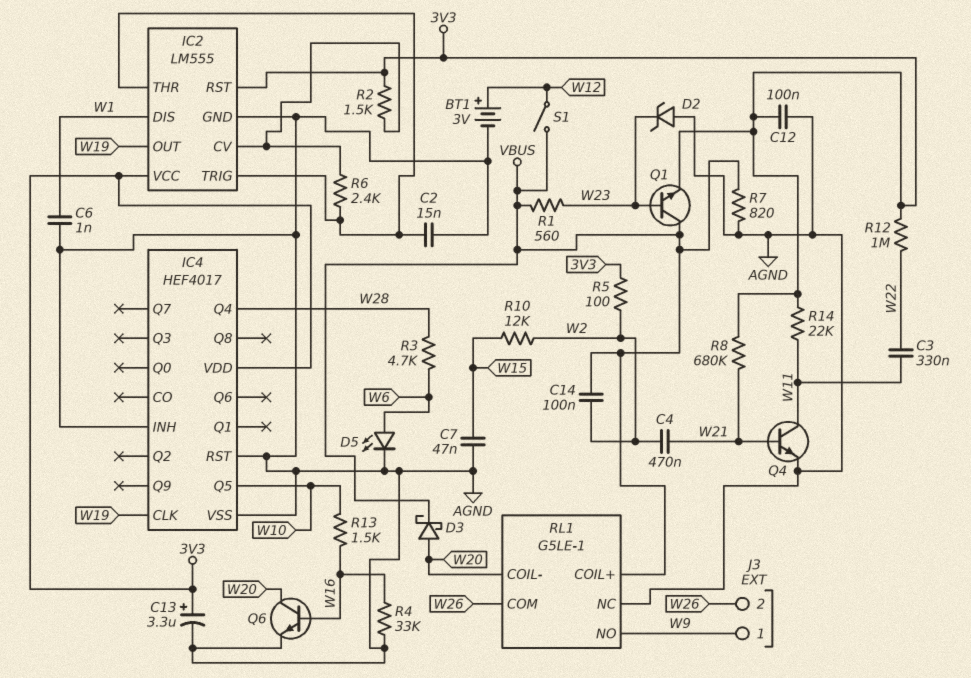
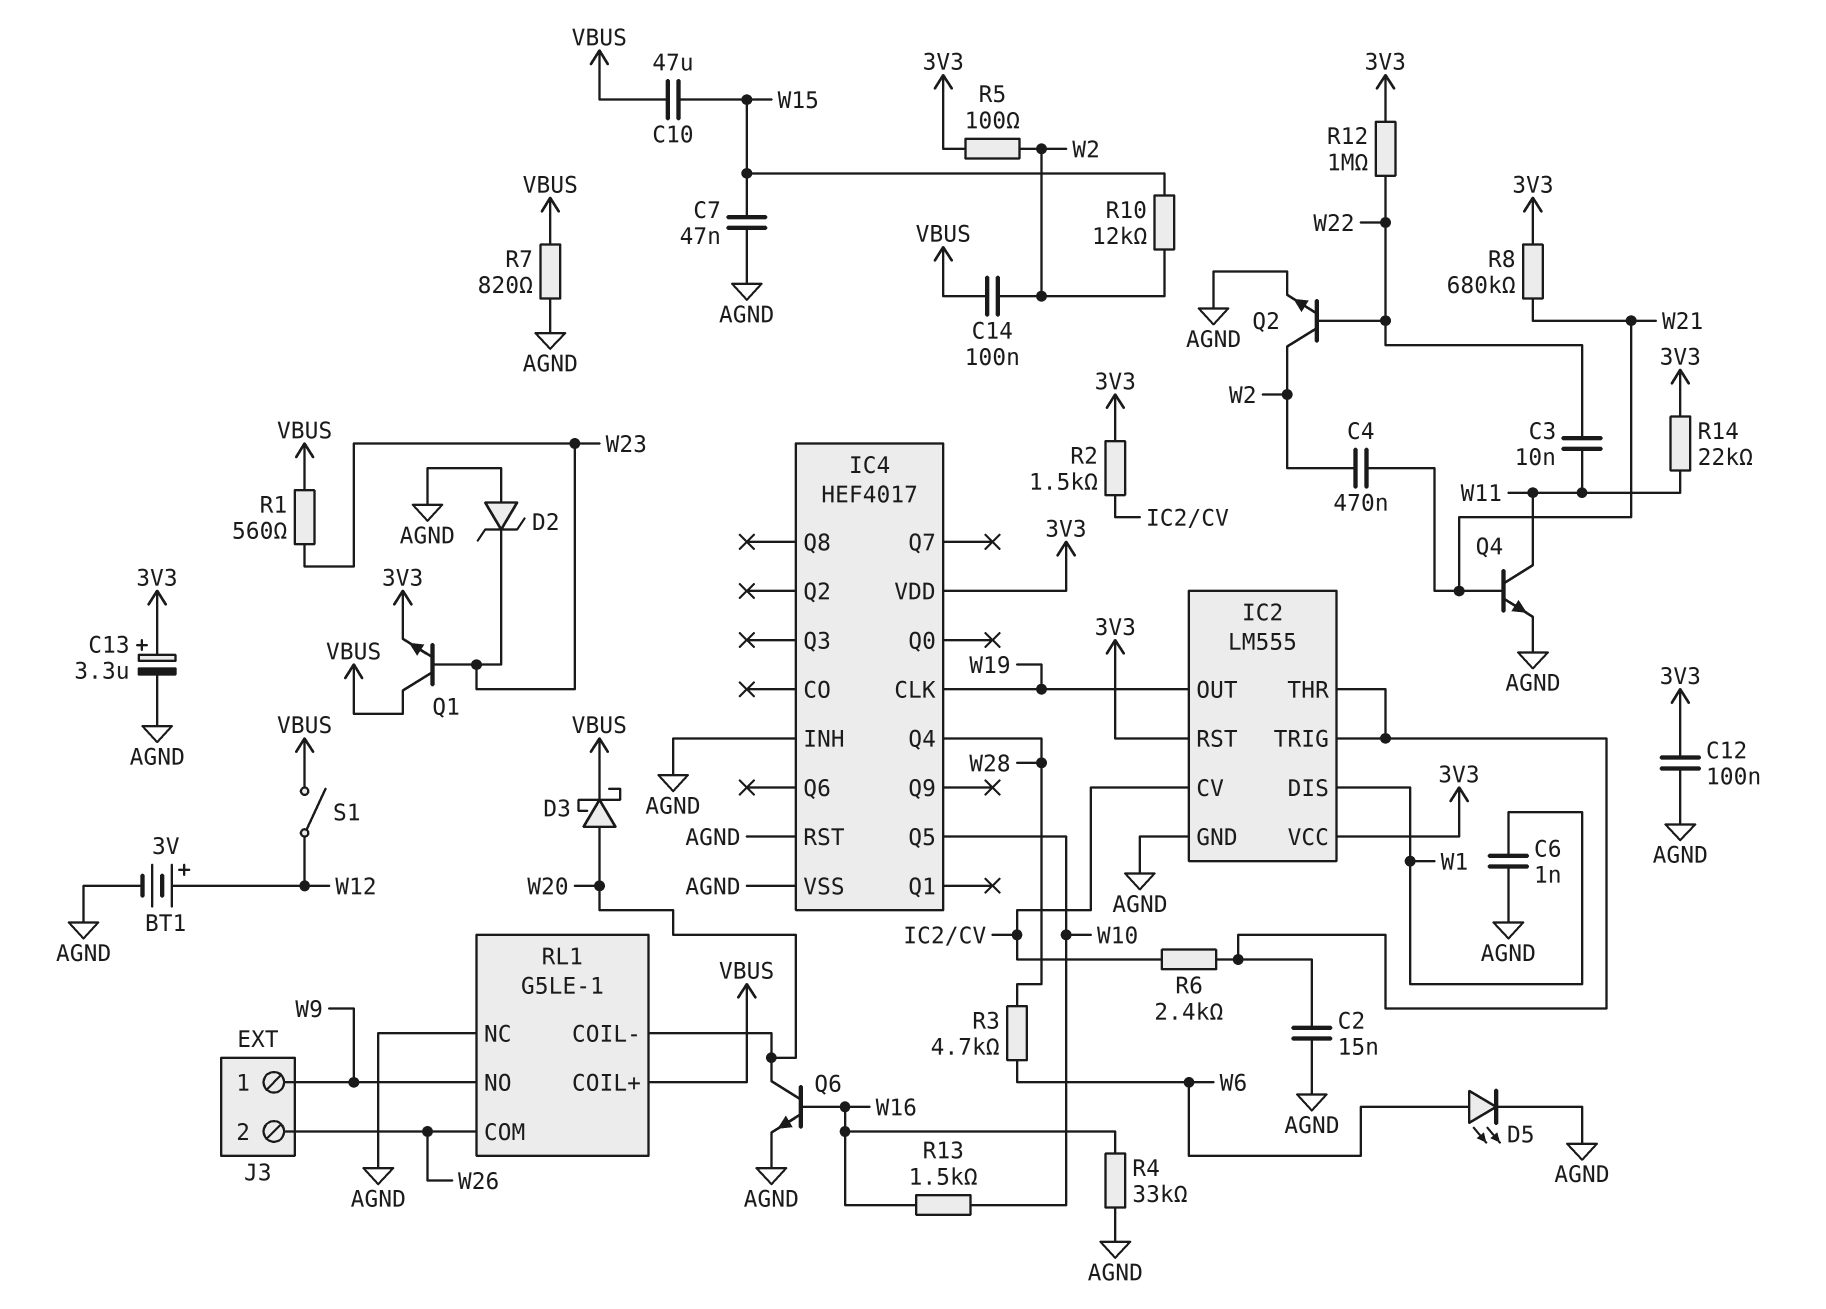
C3: 330nF (W11, W22) -> 10nF (W11, W22)
C10: none -> 47uF (VBUS, W15)
Q2: none -> NPN (B W22, C W2, E AGND)

